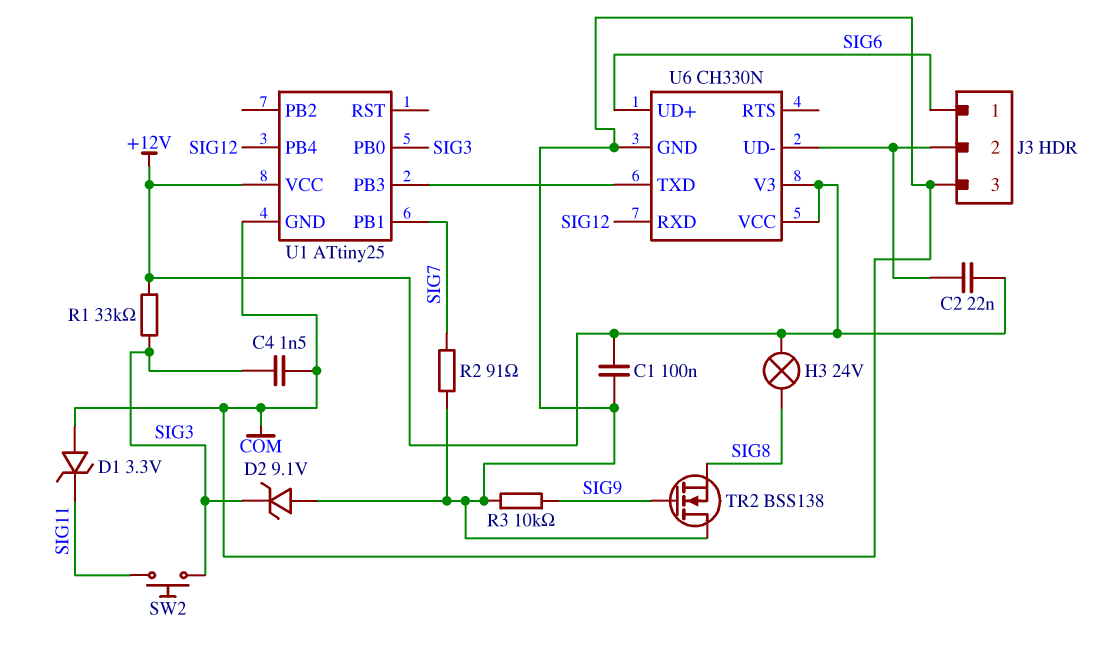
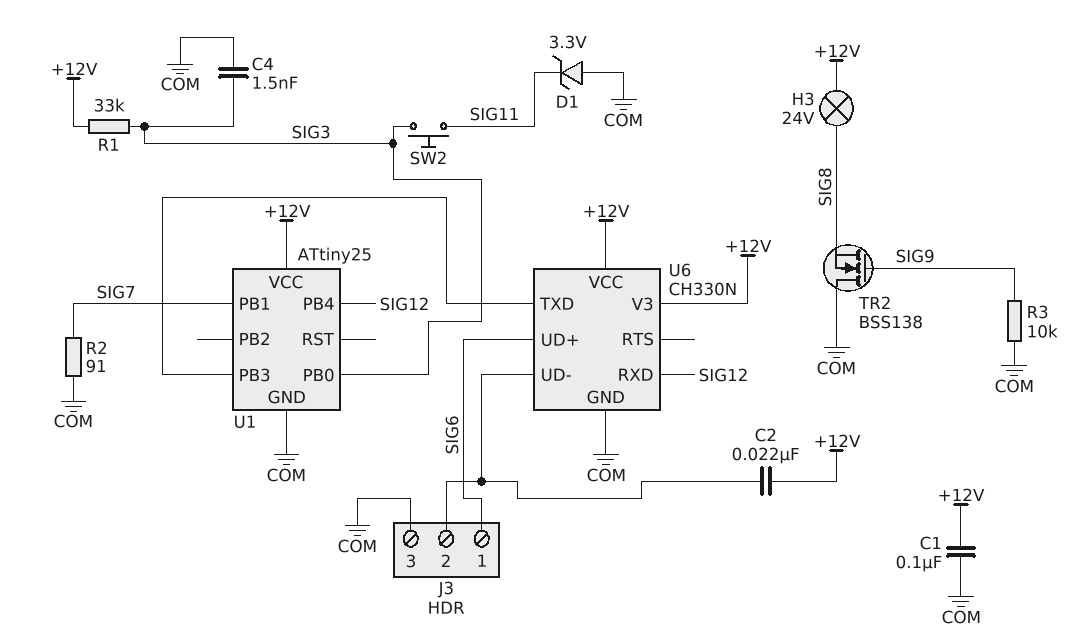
D2: zener 9.1V (A COM, K SIG3) -> none

